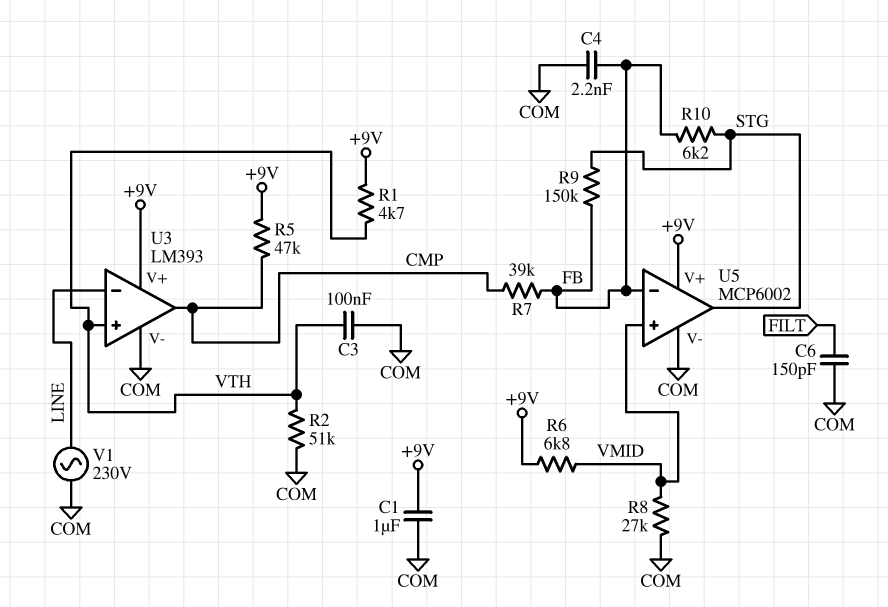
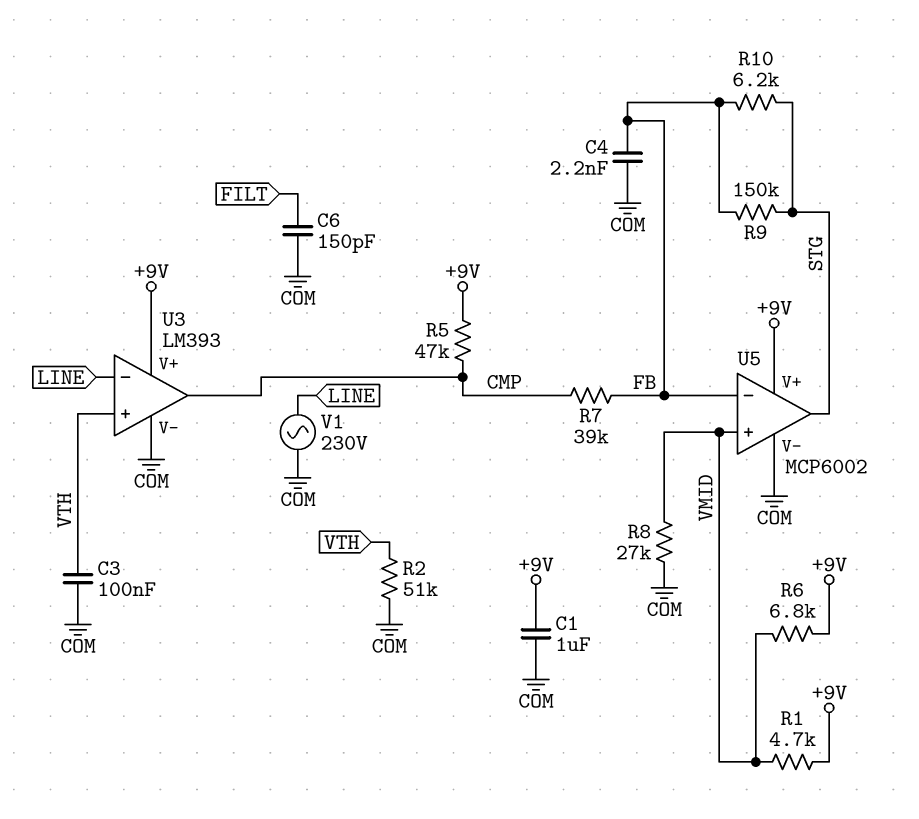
R1: 4.7k (+9V, VTH) -> 4.7k (+9V, VMID)

